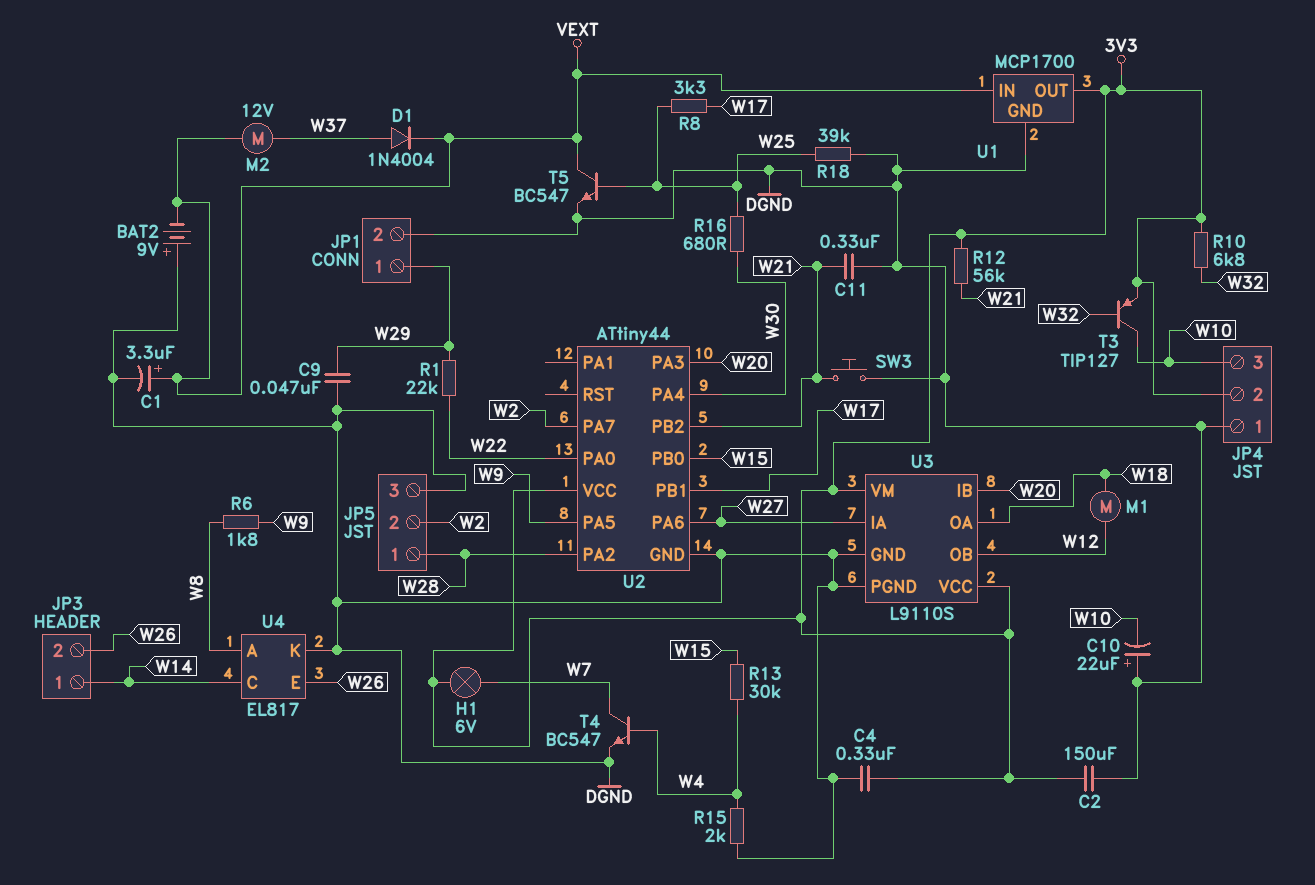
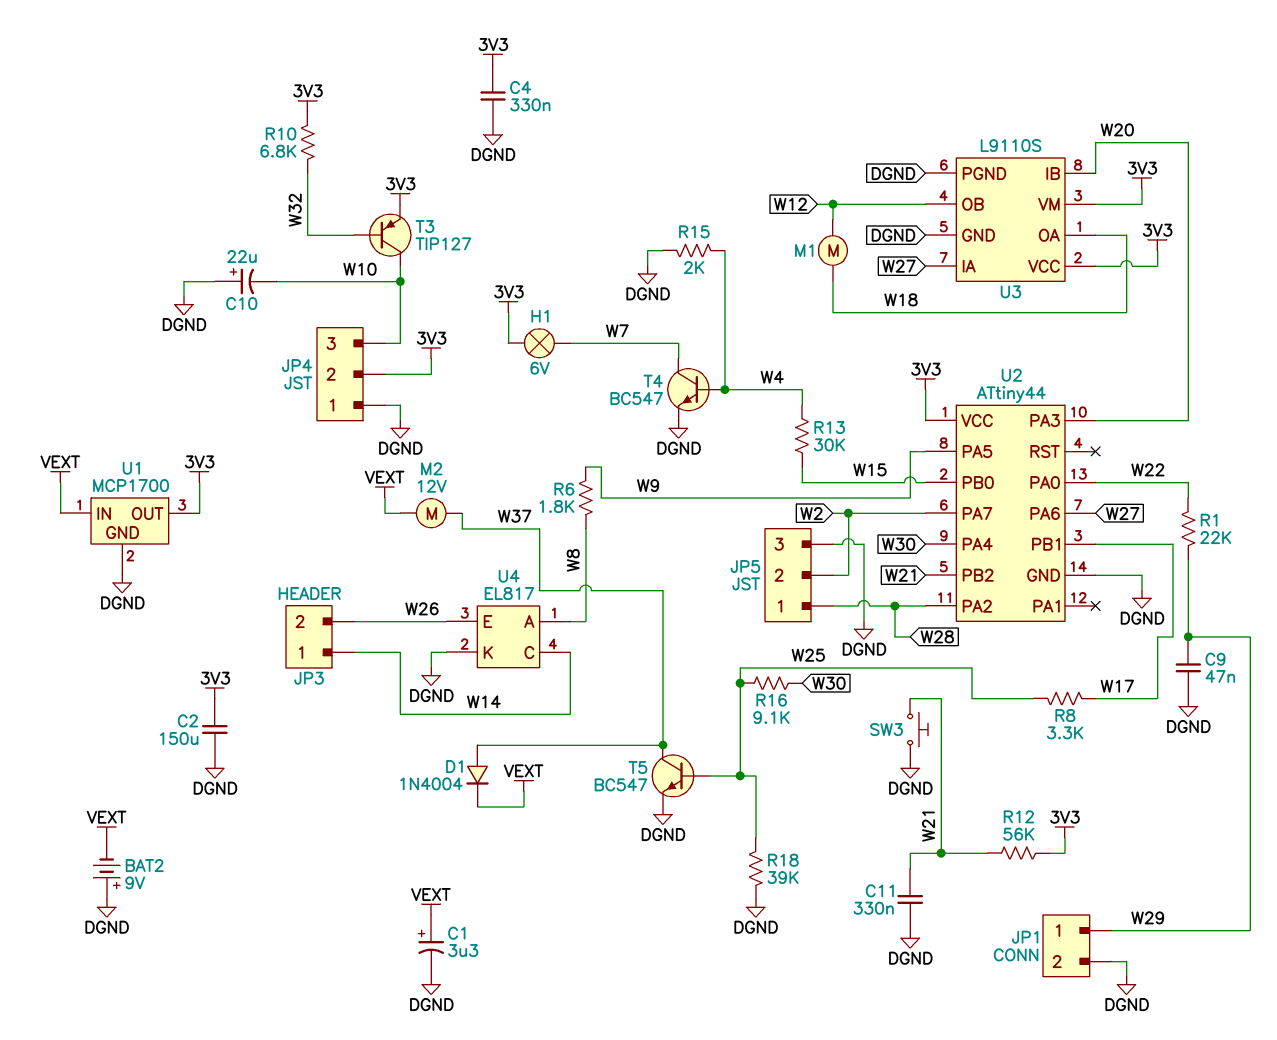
R16: 680 (W25, W30) -> 9.1k (W25, W30)
T5: NPN BC547 (B W25, C VEXT, E DGND) -> NPN BC547 (B W25, C W37, E DGND)

